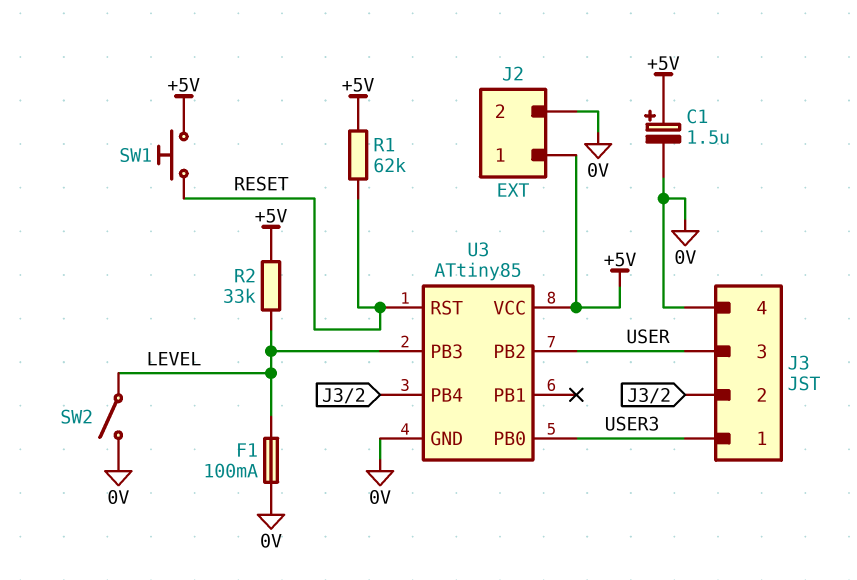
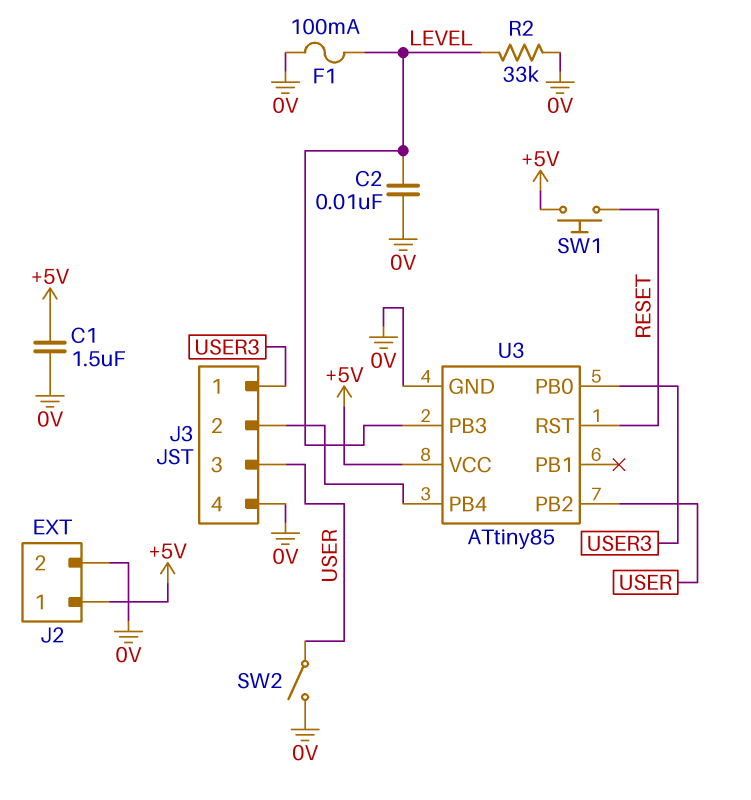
C1: 1.5uF (plus +5V, minus 0V) -> 1.5uF (+5V, 0V)
C2: none -> 10nF (0V, LEVEL)
R1: 62k (+5V, RESET) -> none
R2: 33k (+5V, LEVEL) -> 33k (0V, LEVEL)
SW2: switch (0V, LEVEL) -> switch (0V, USER)

